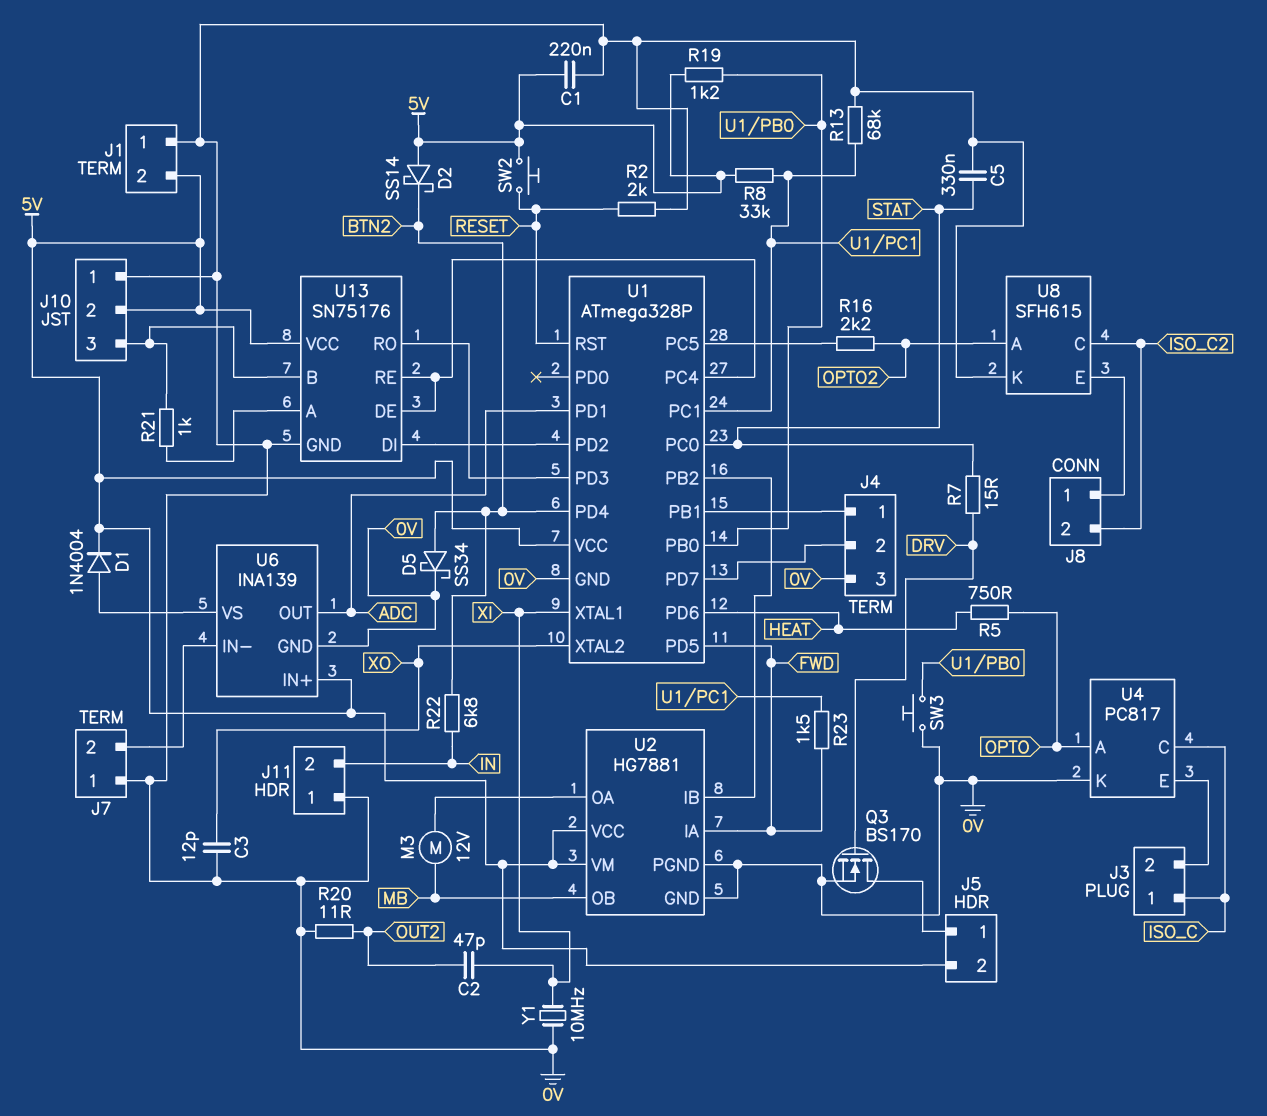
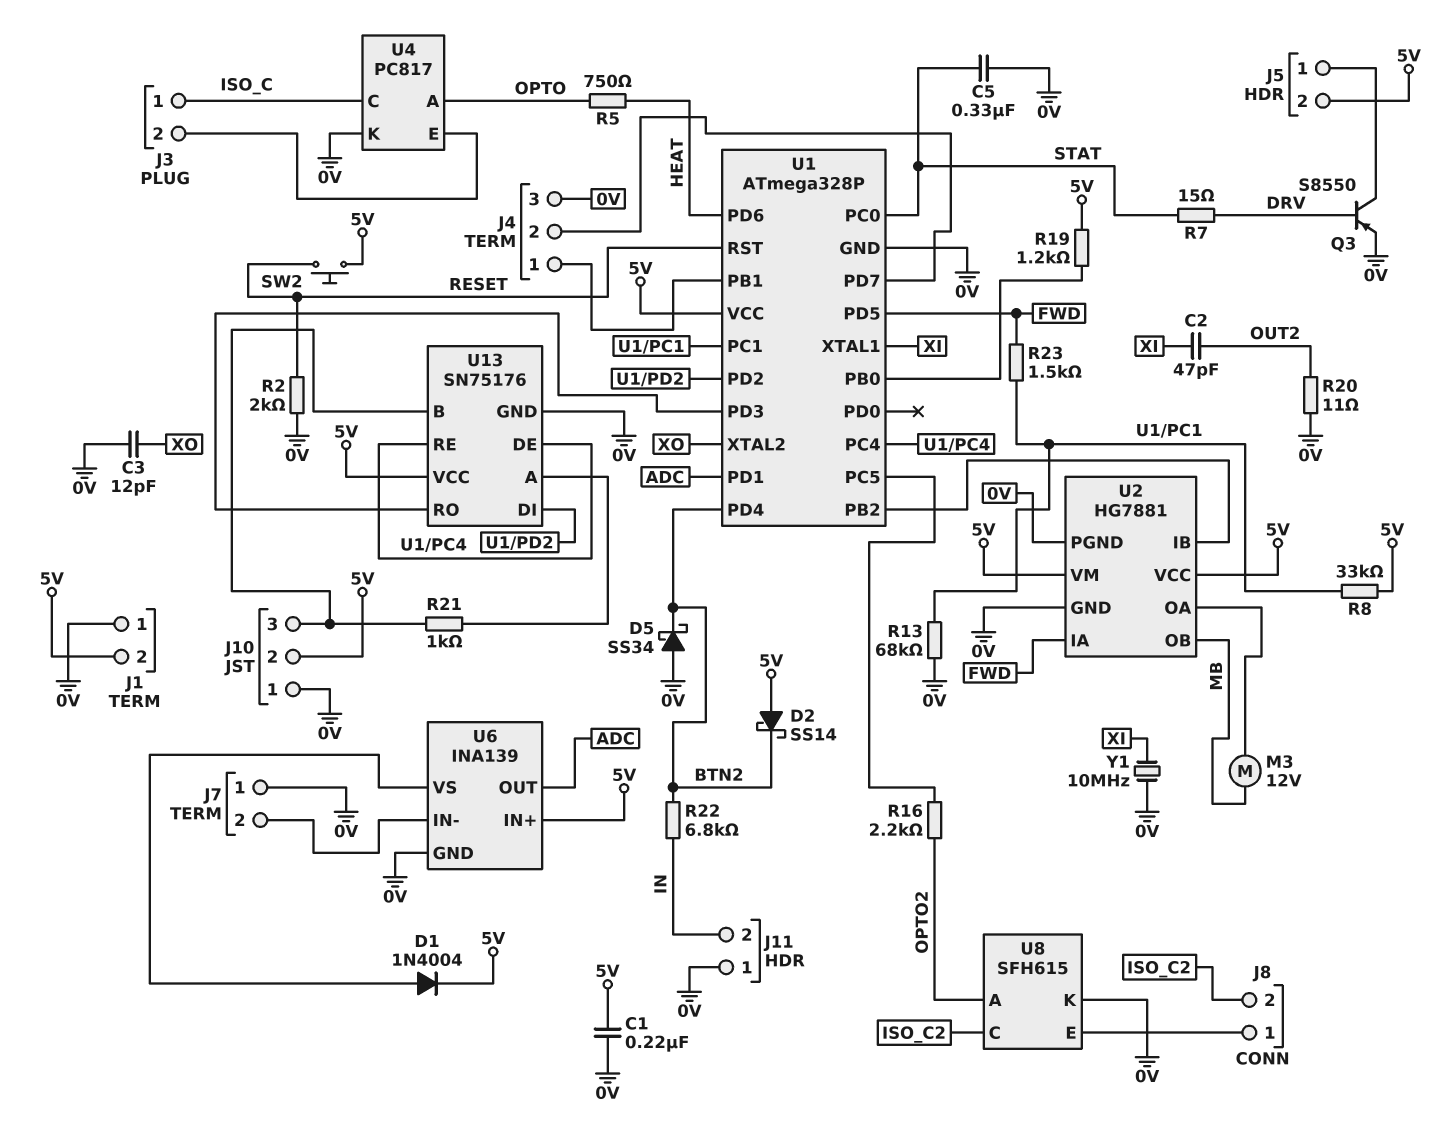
D5: schottky SS34 (A BTN2, K 0V) -> schottky SS34 (A 0V, K BTN2)
Q3: NMOS BS170 (G DRV, D J5/1, S 0V) -> PNP S8550 (B DRV, C J5/1, E 0V)
SW3: button (0V, U1/PB0) -> none

